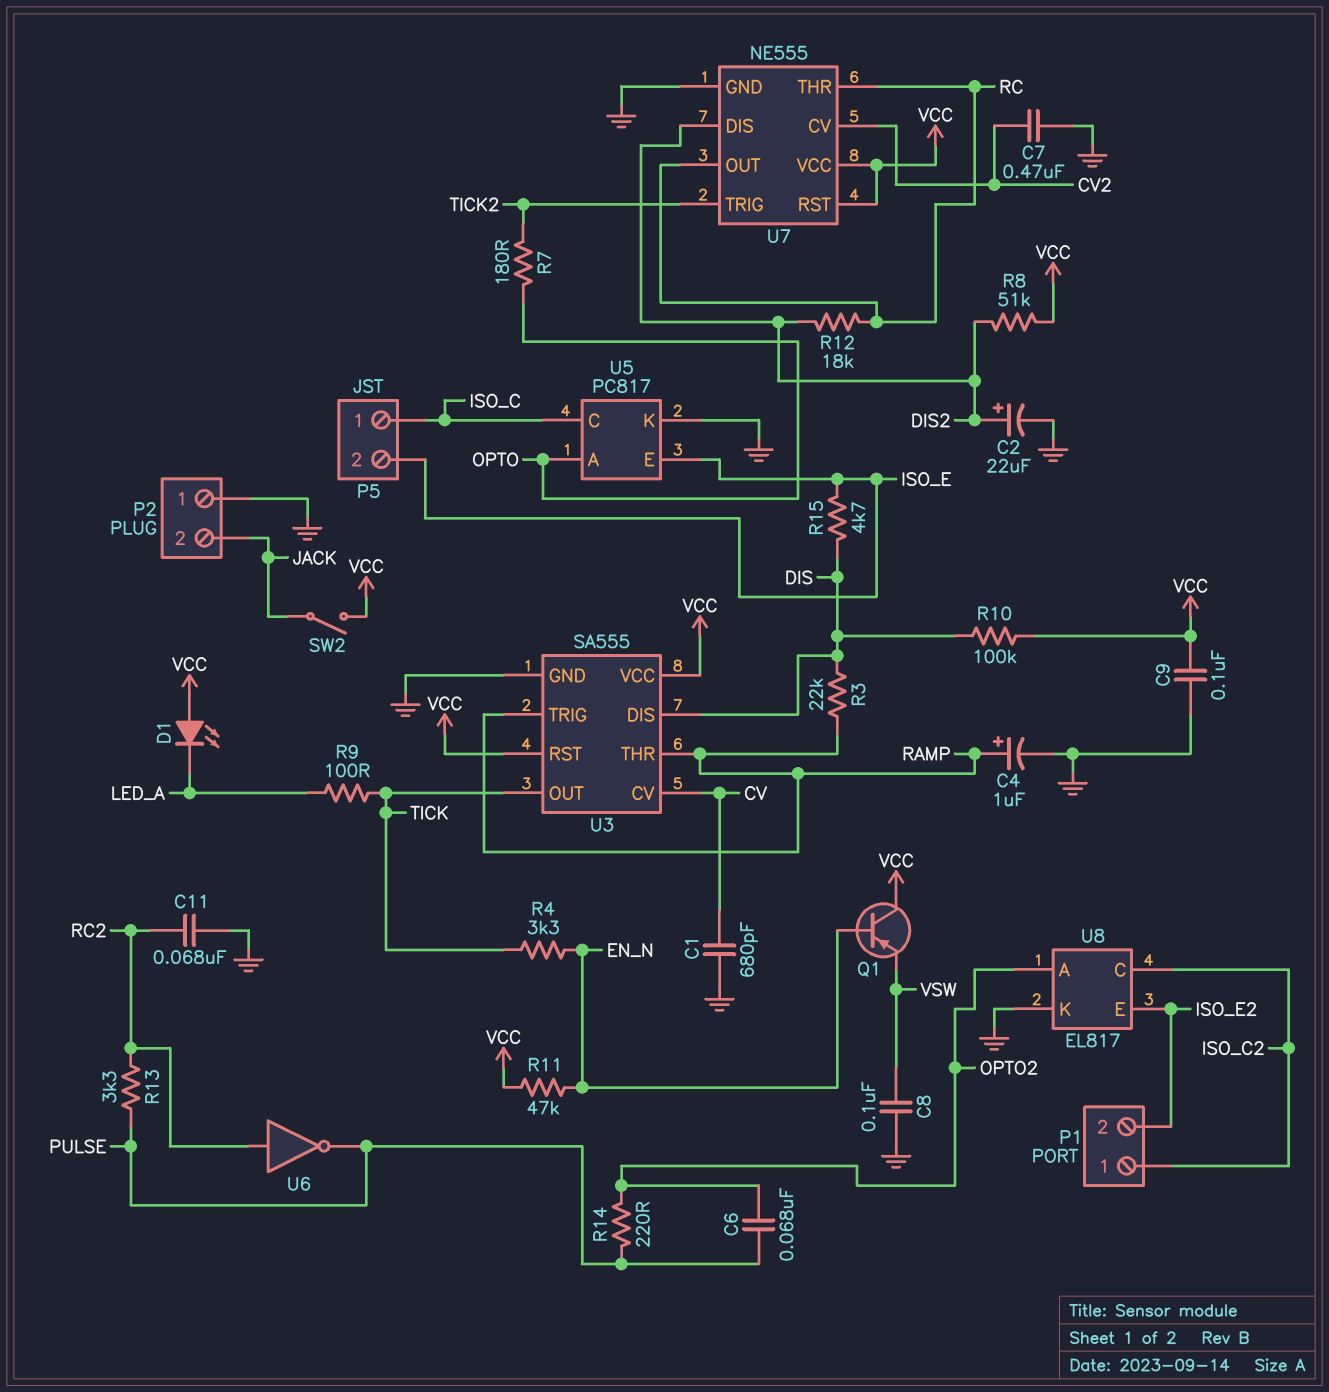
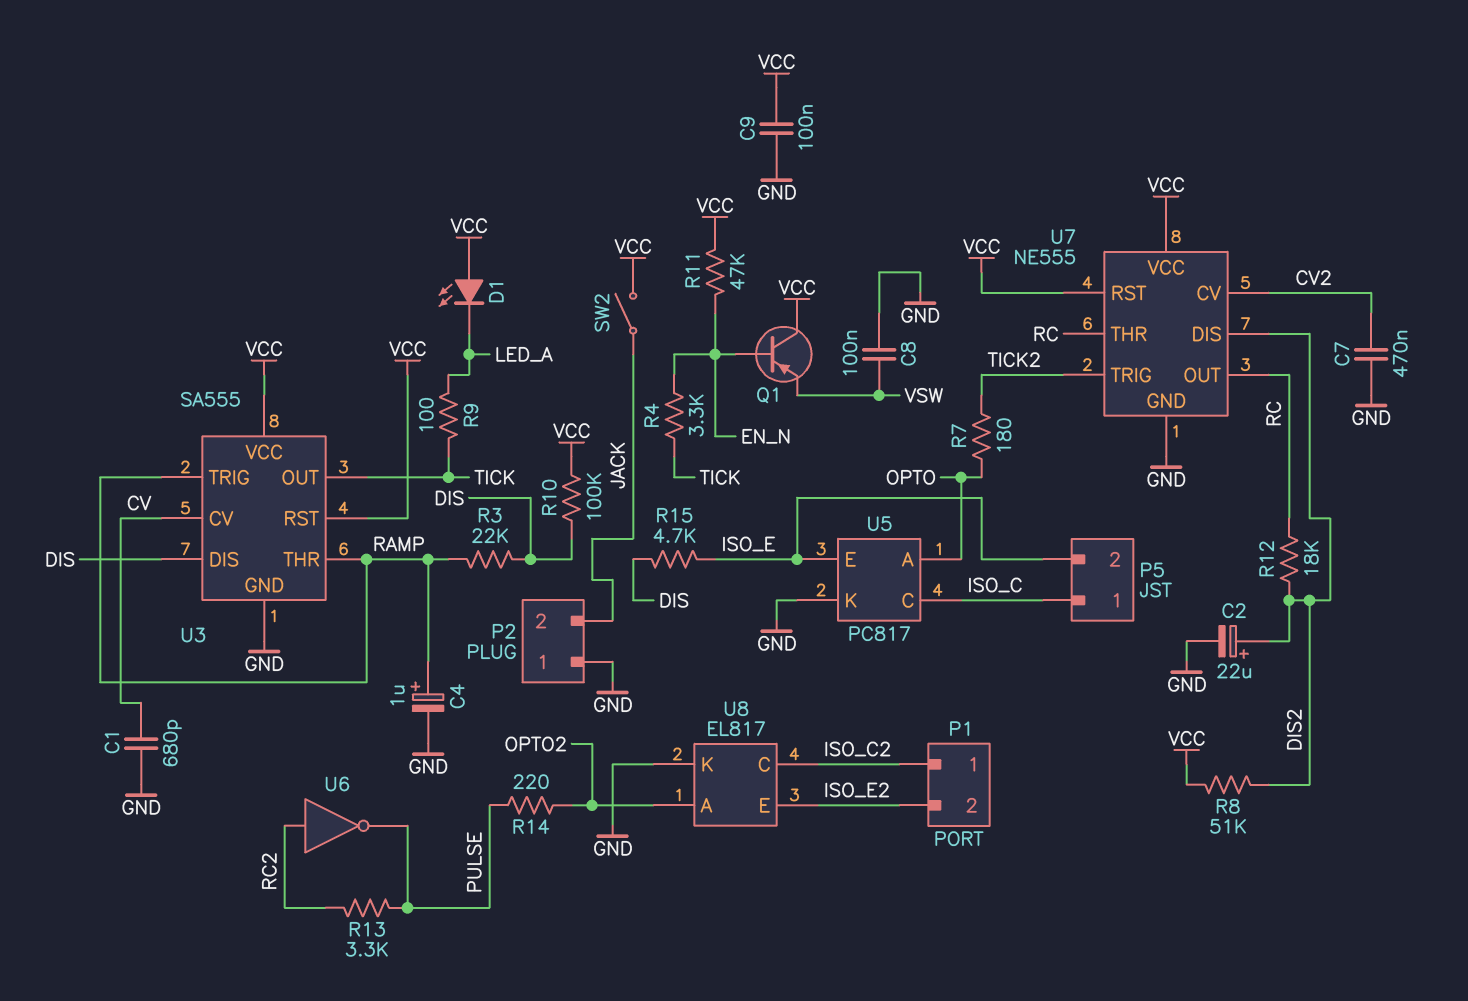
C6: 68nF (OPTO2, PULSE) -> none
C11: 68nF (GND, RC2) -> none

